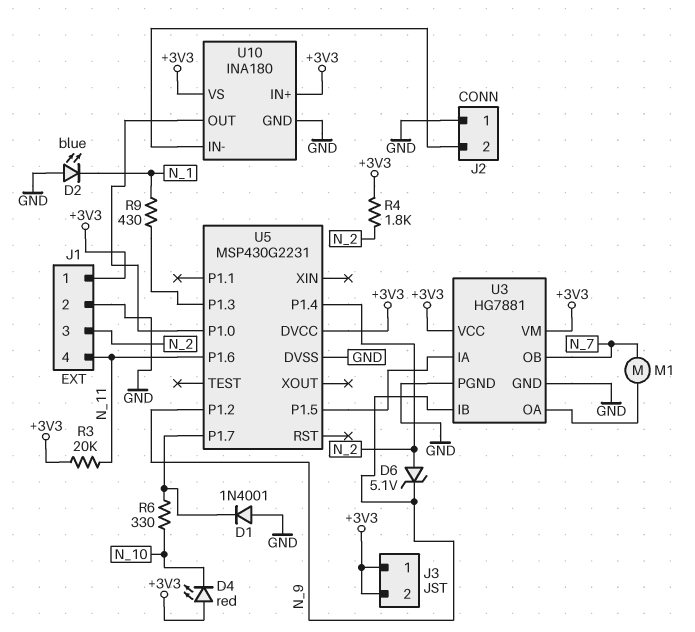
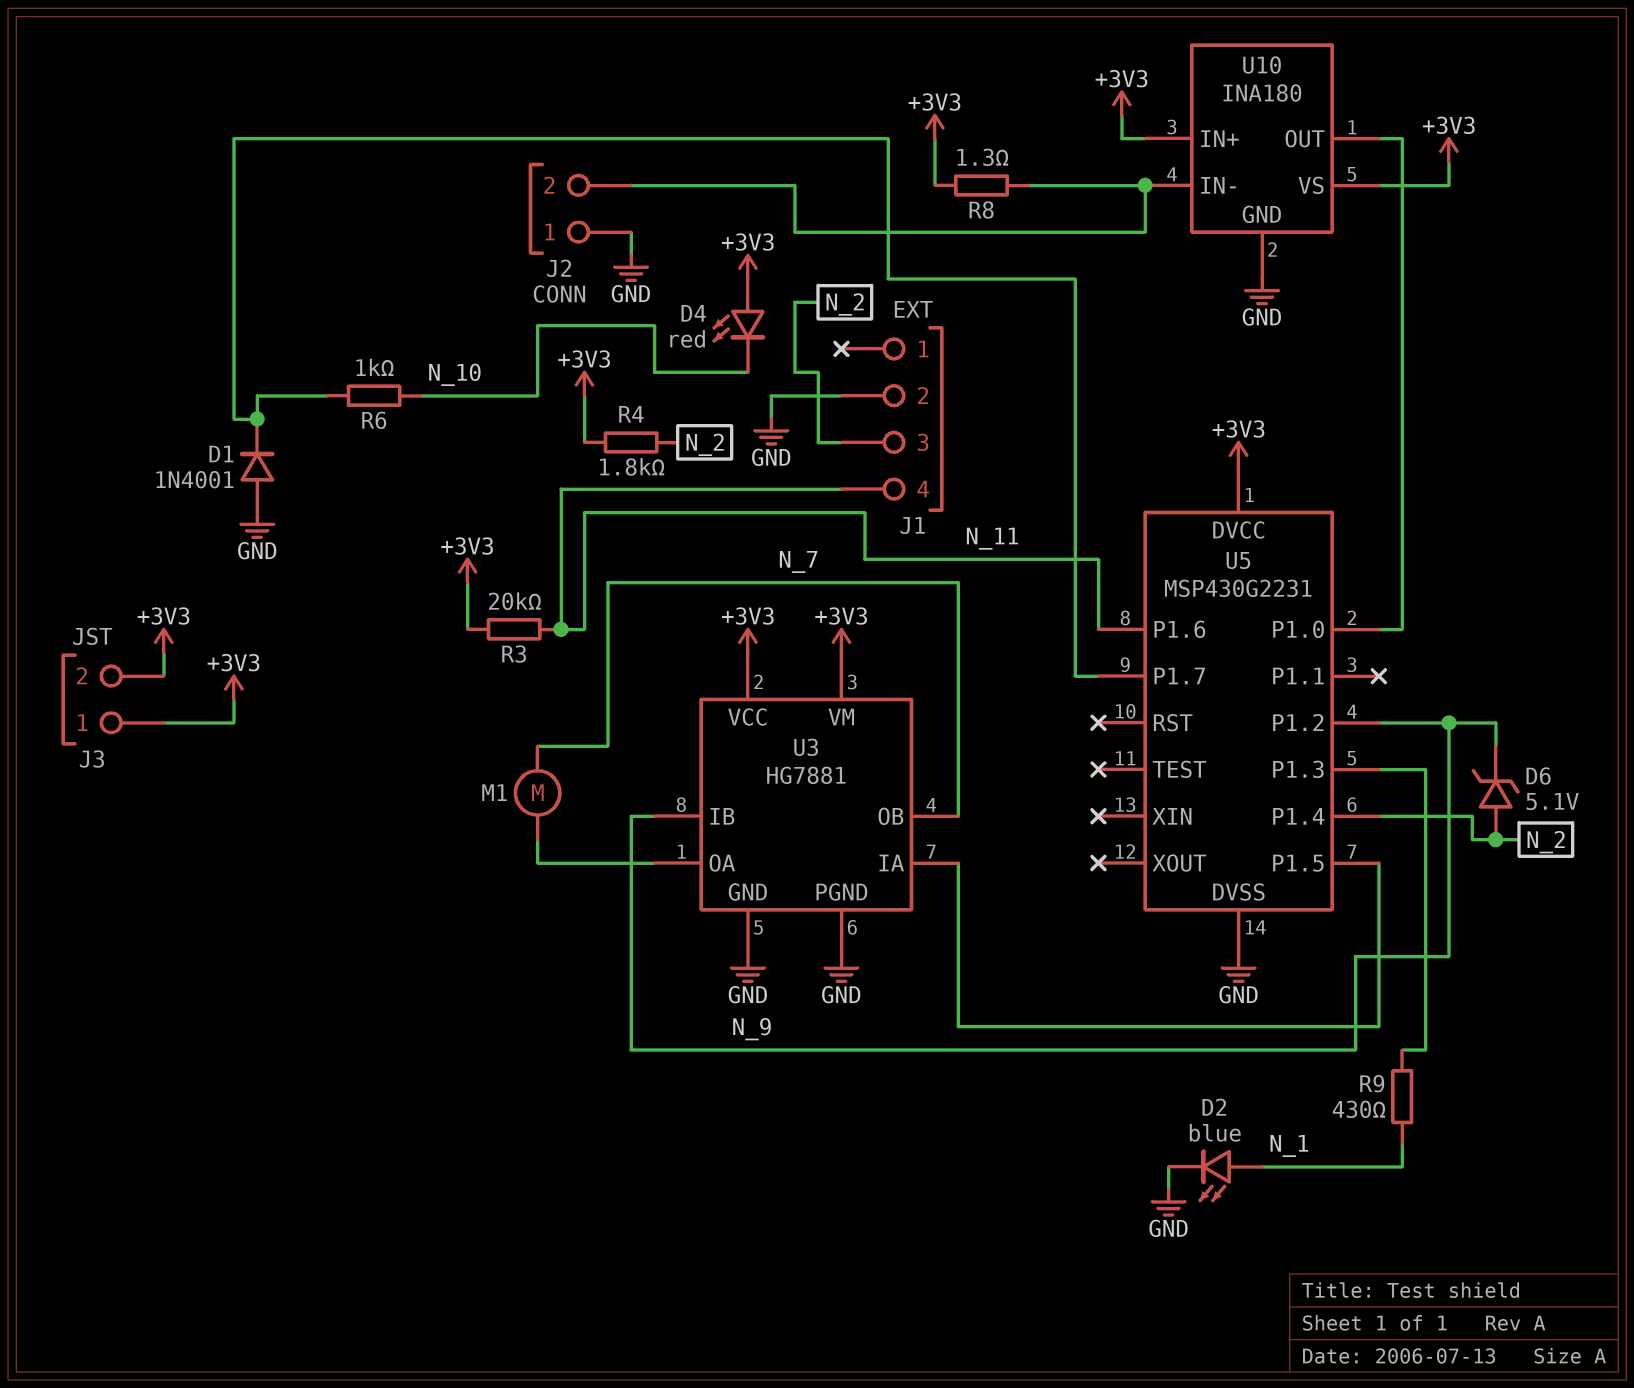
D2: LED blue (A GND, K N_1) -> LED blue (A N_1, K GND)
J1 pin 1: +3V3 -> none
R6: 330 (N_10, U5/P1.7) -> 1k (N_10, U5/P1.7)
R8: none -> 1.3 (+3V3, J2/2)

